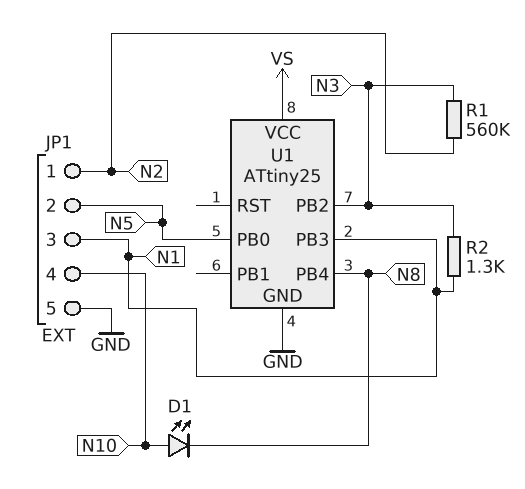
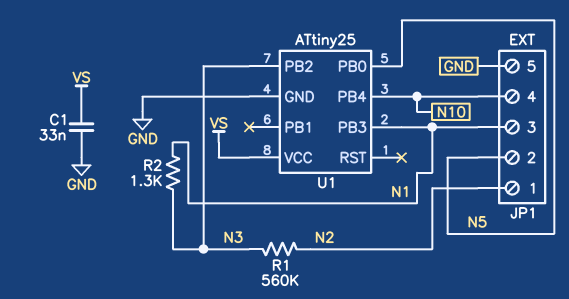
C1: none -> 33nF (GND, VS)
D1: LED (A N10, K N8) -> none
U1 pin PB4: N8 -> N10

